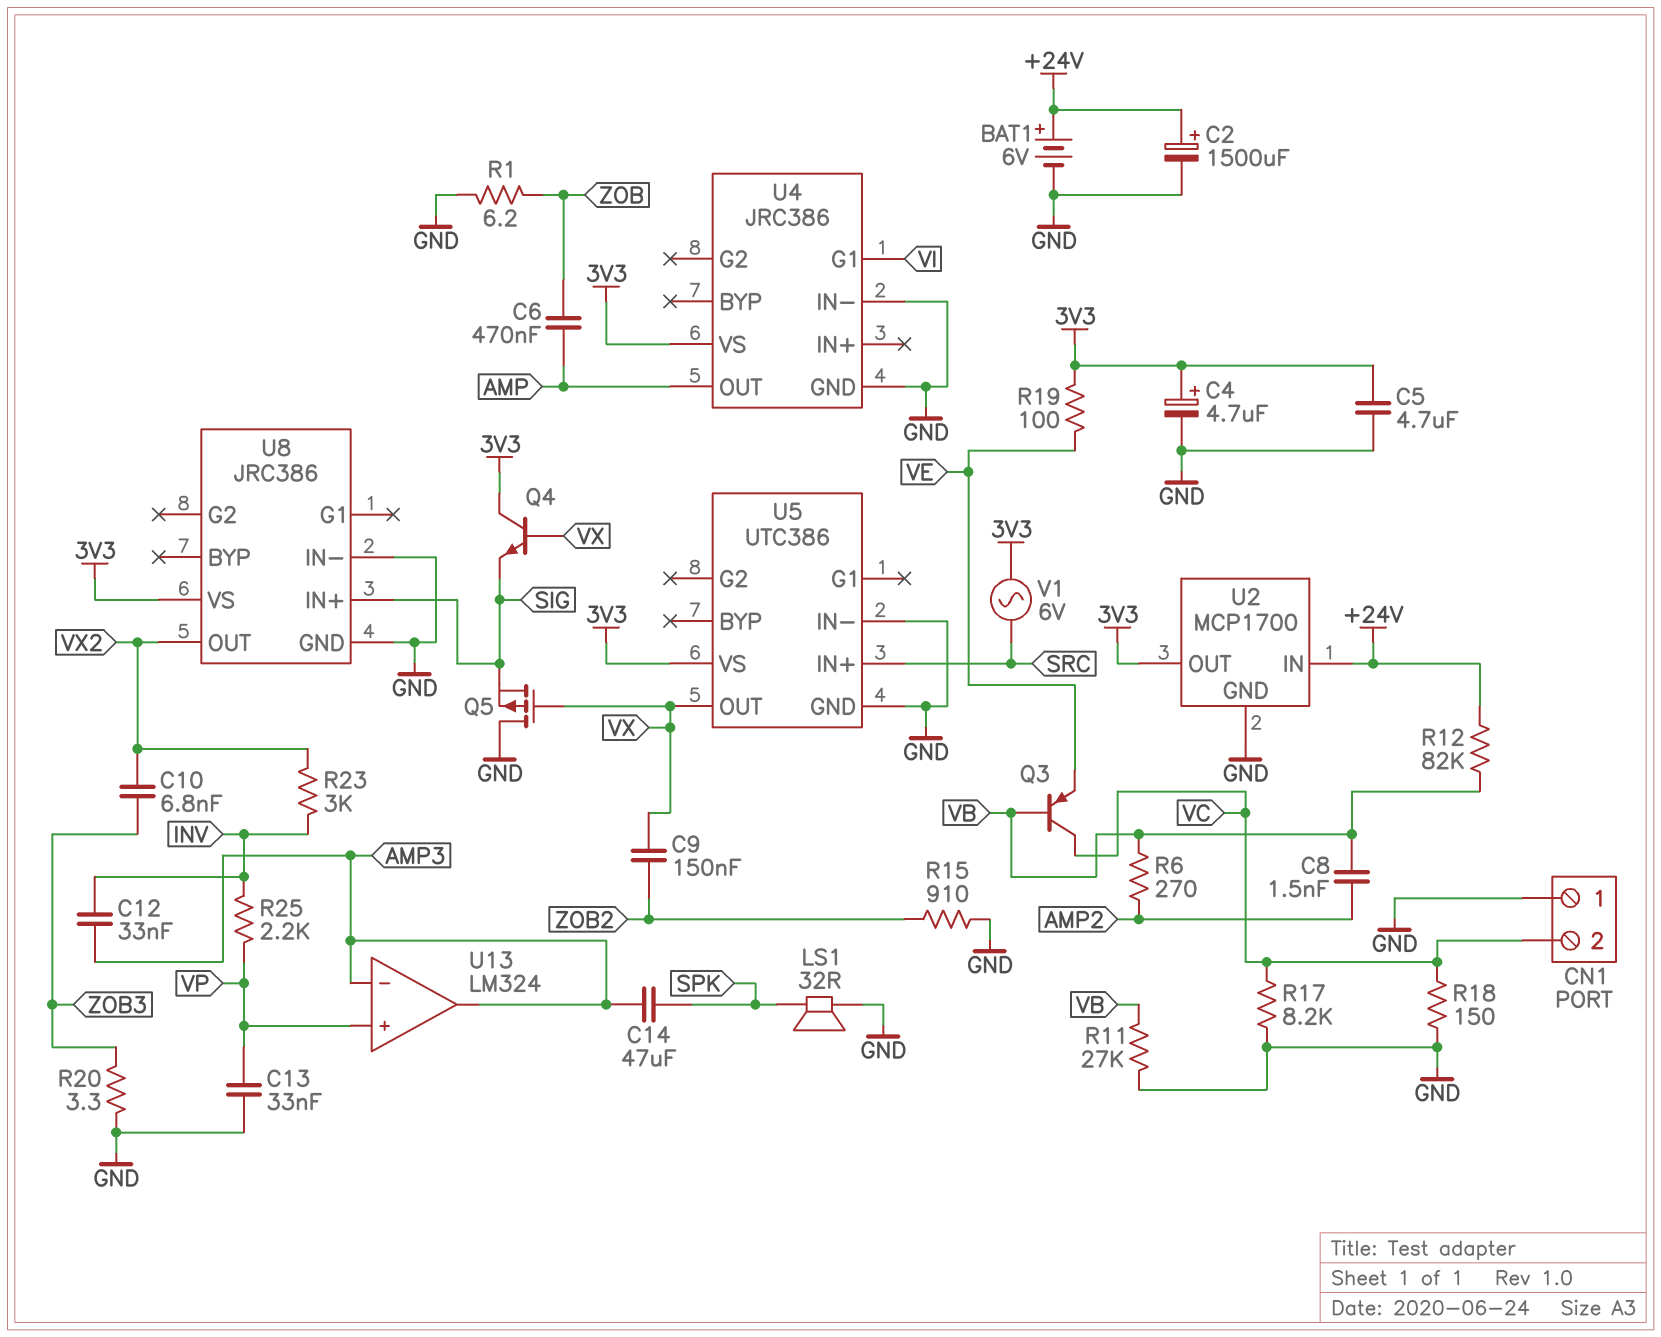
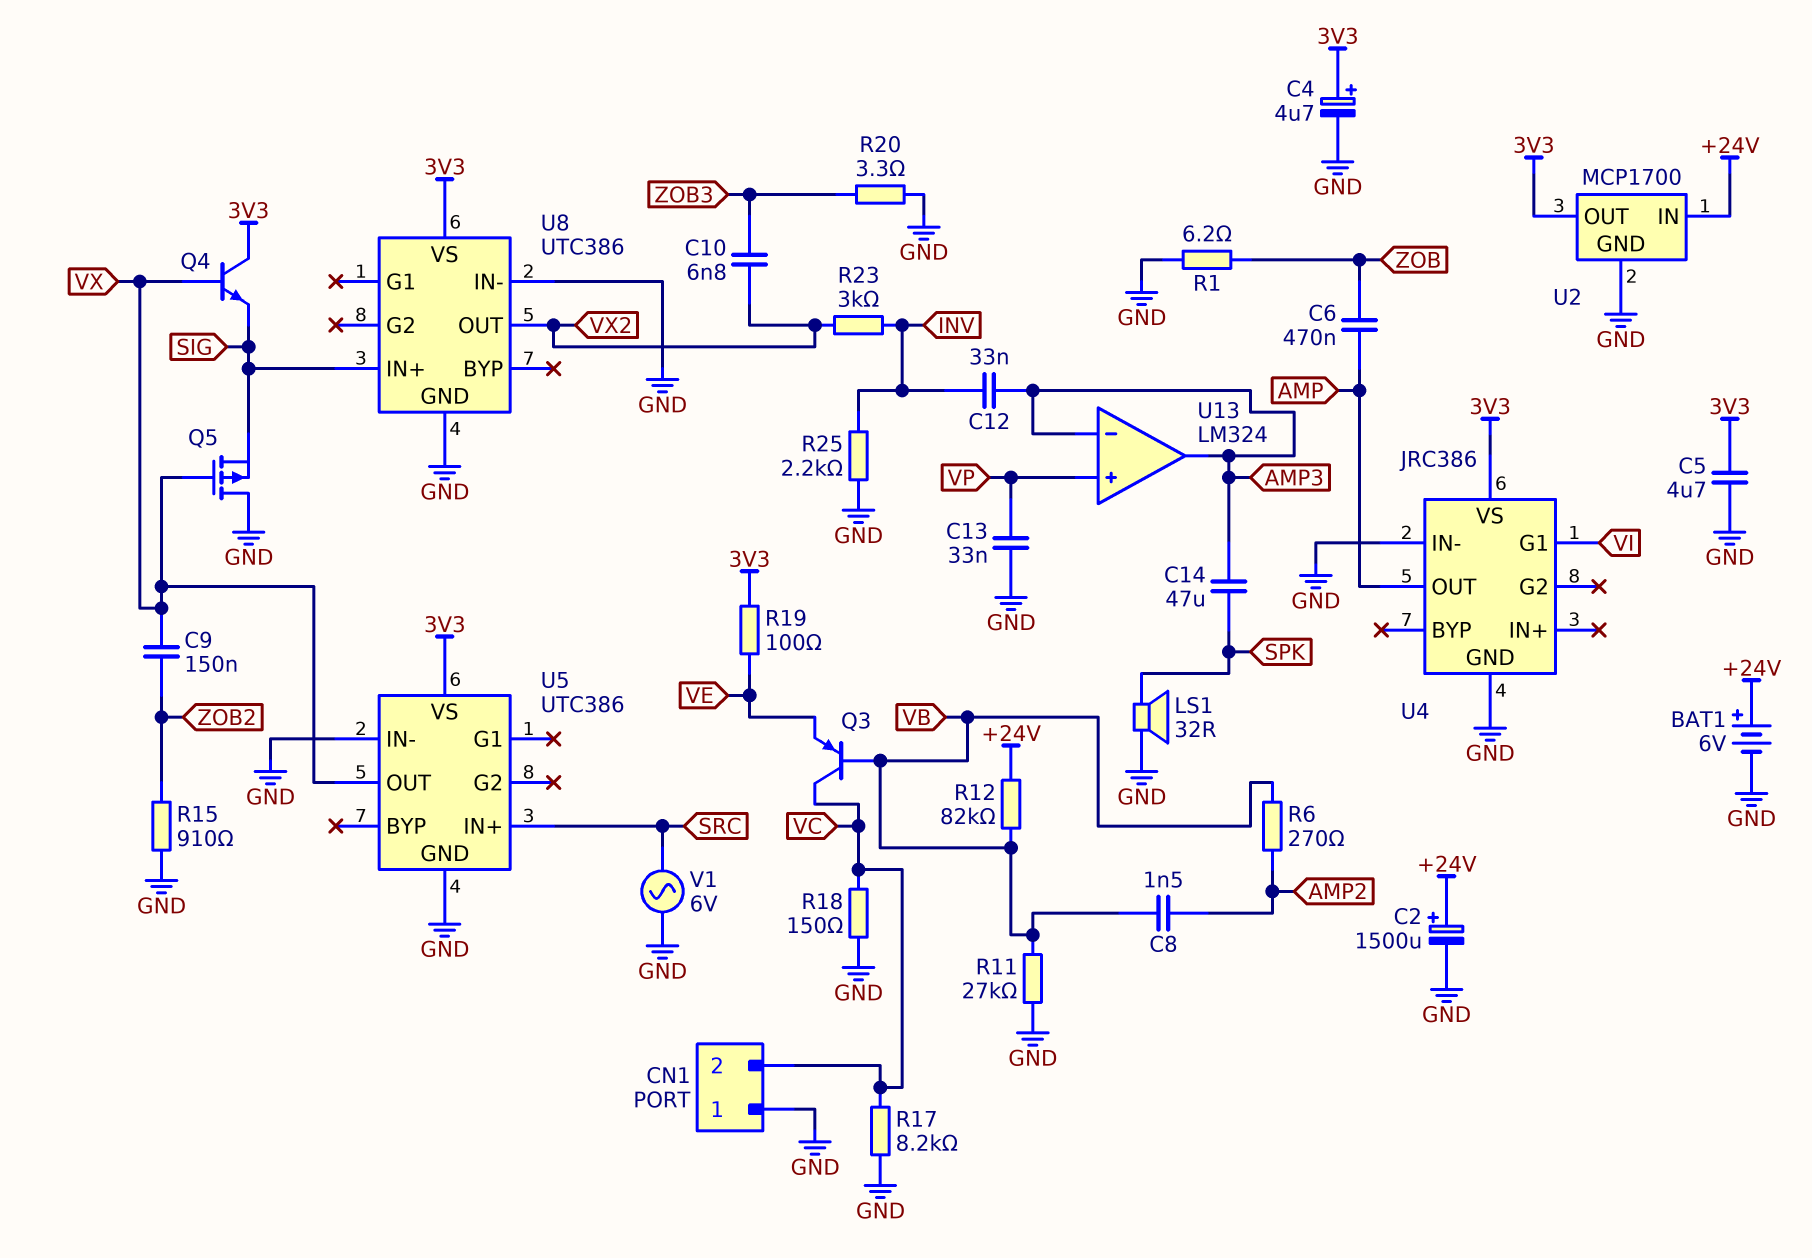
R25: 2.2k (INV, VP) -> 2.2k (GND, INV)
U8: JRC386 -> UTC386
V1: AC 6V (3V3, SRC) -> AC 6V (GND, SRC)

